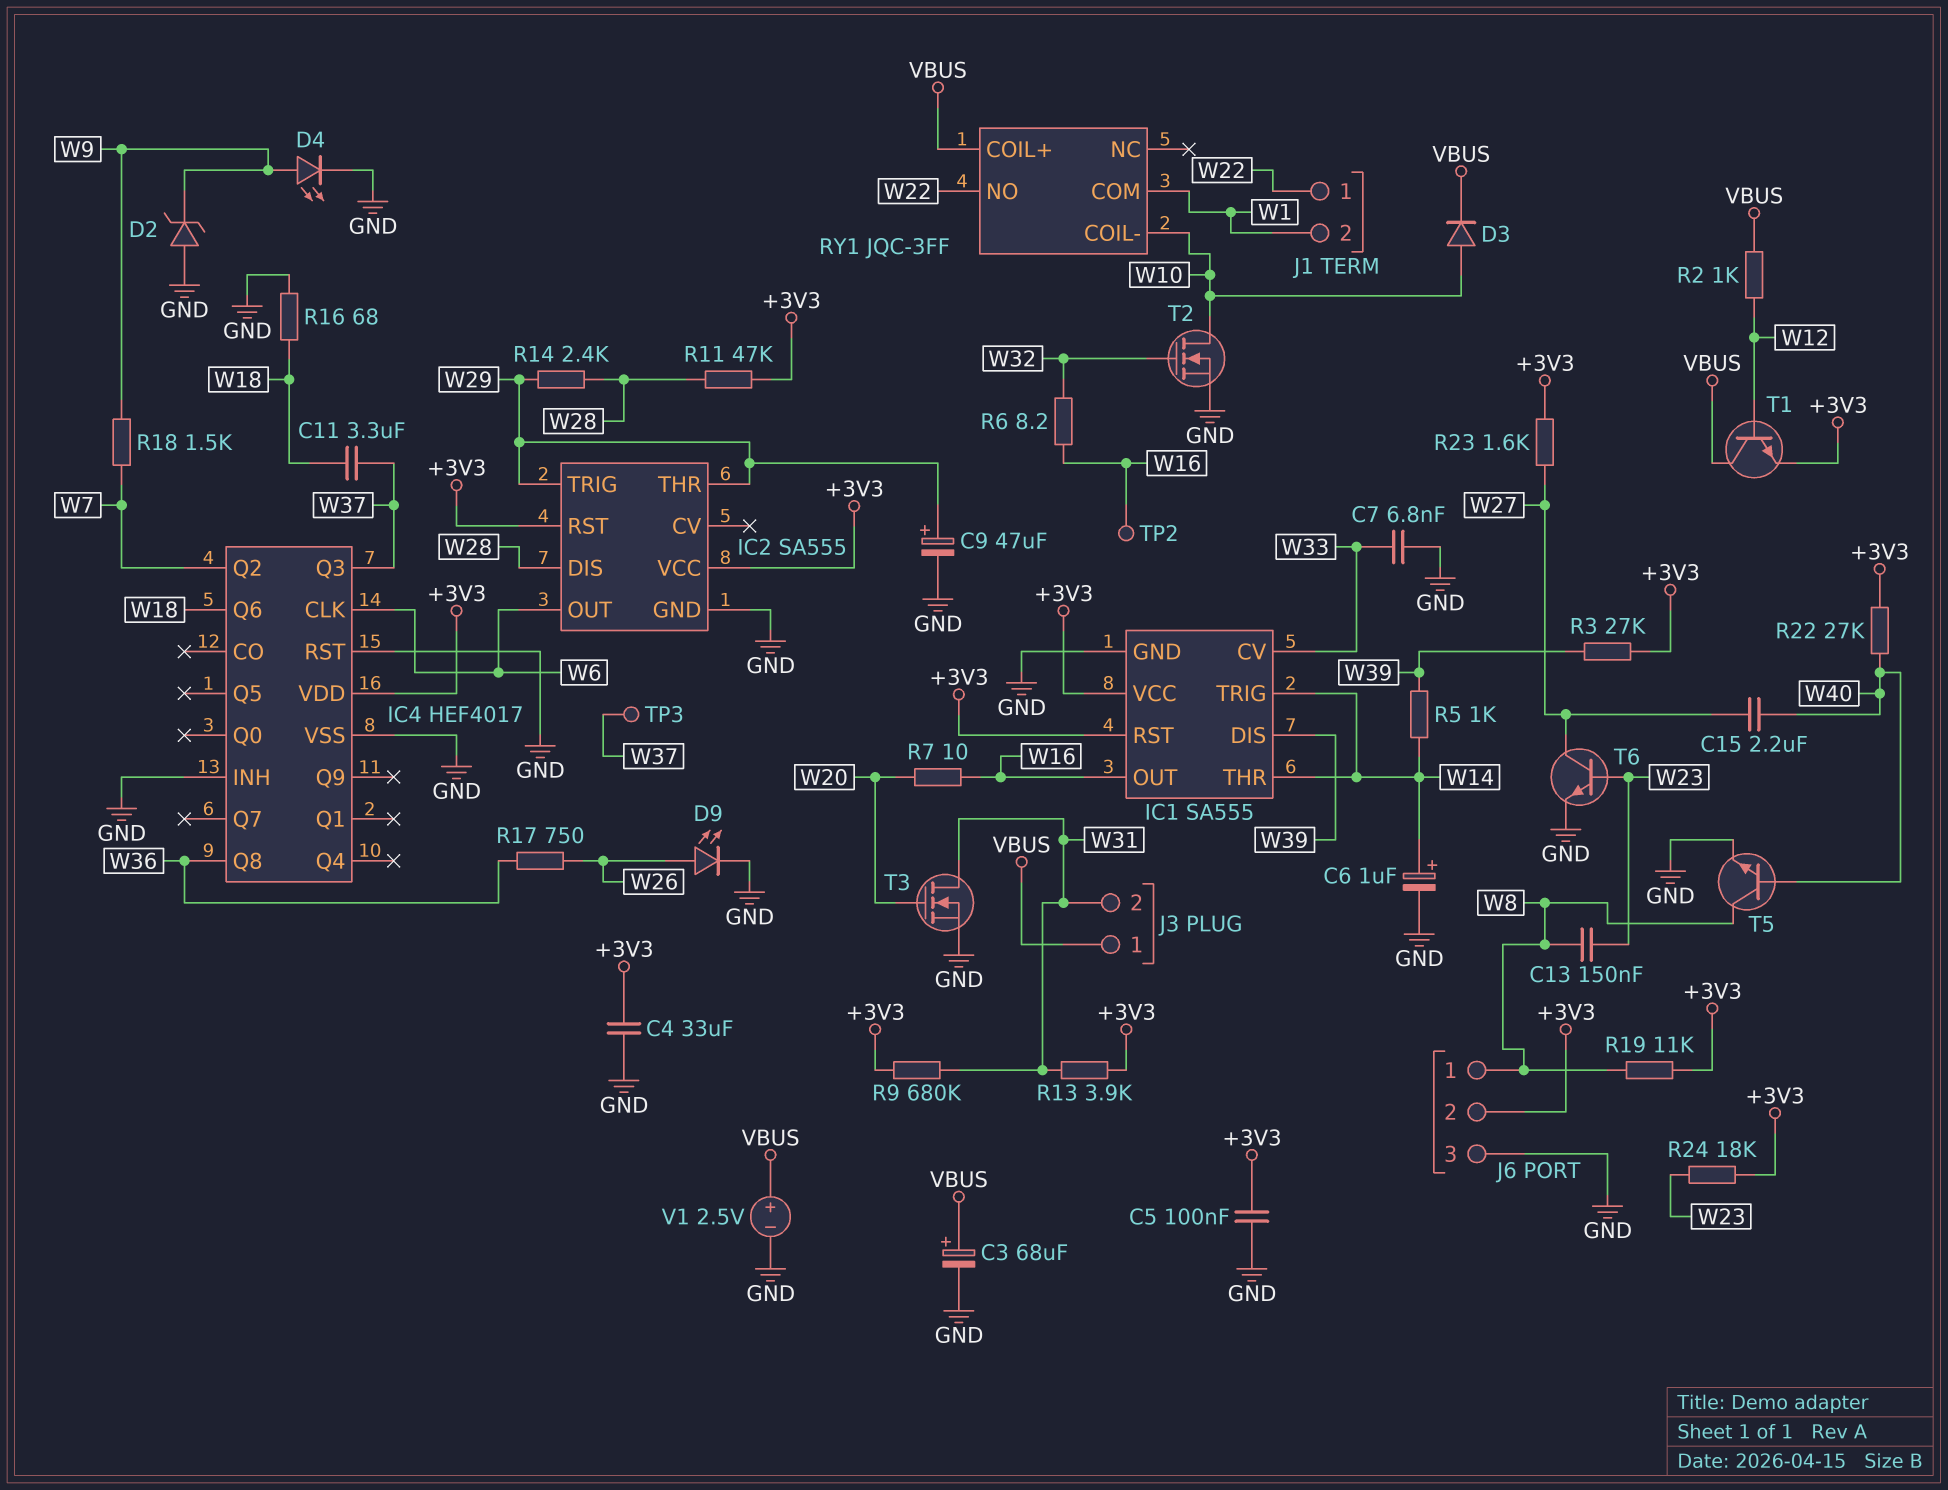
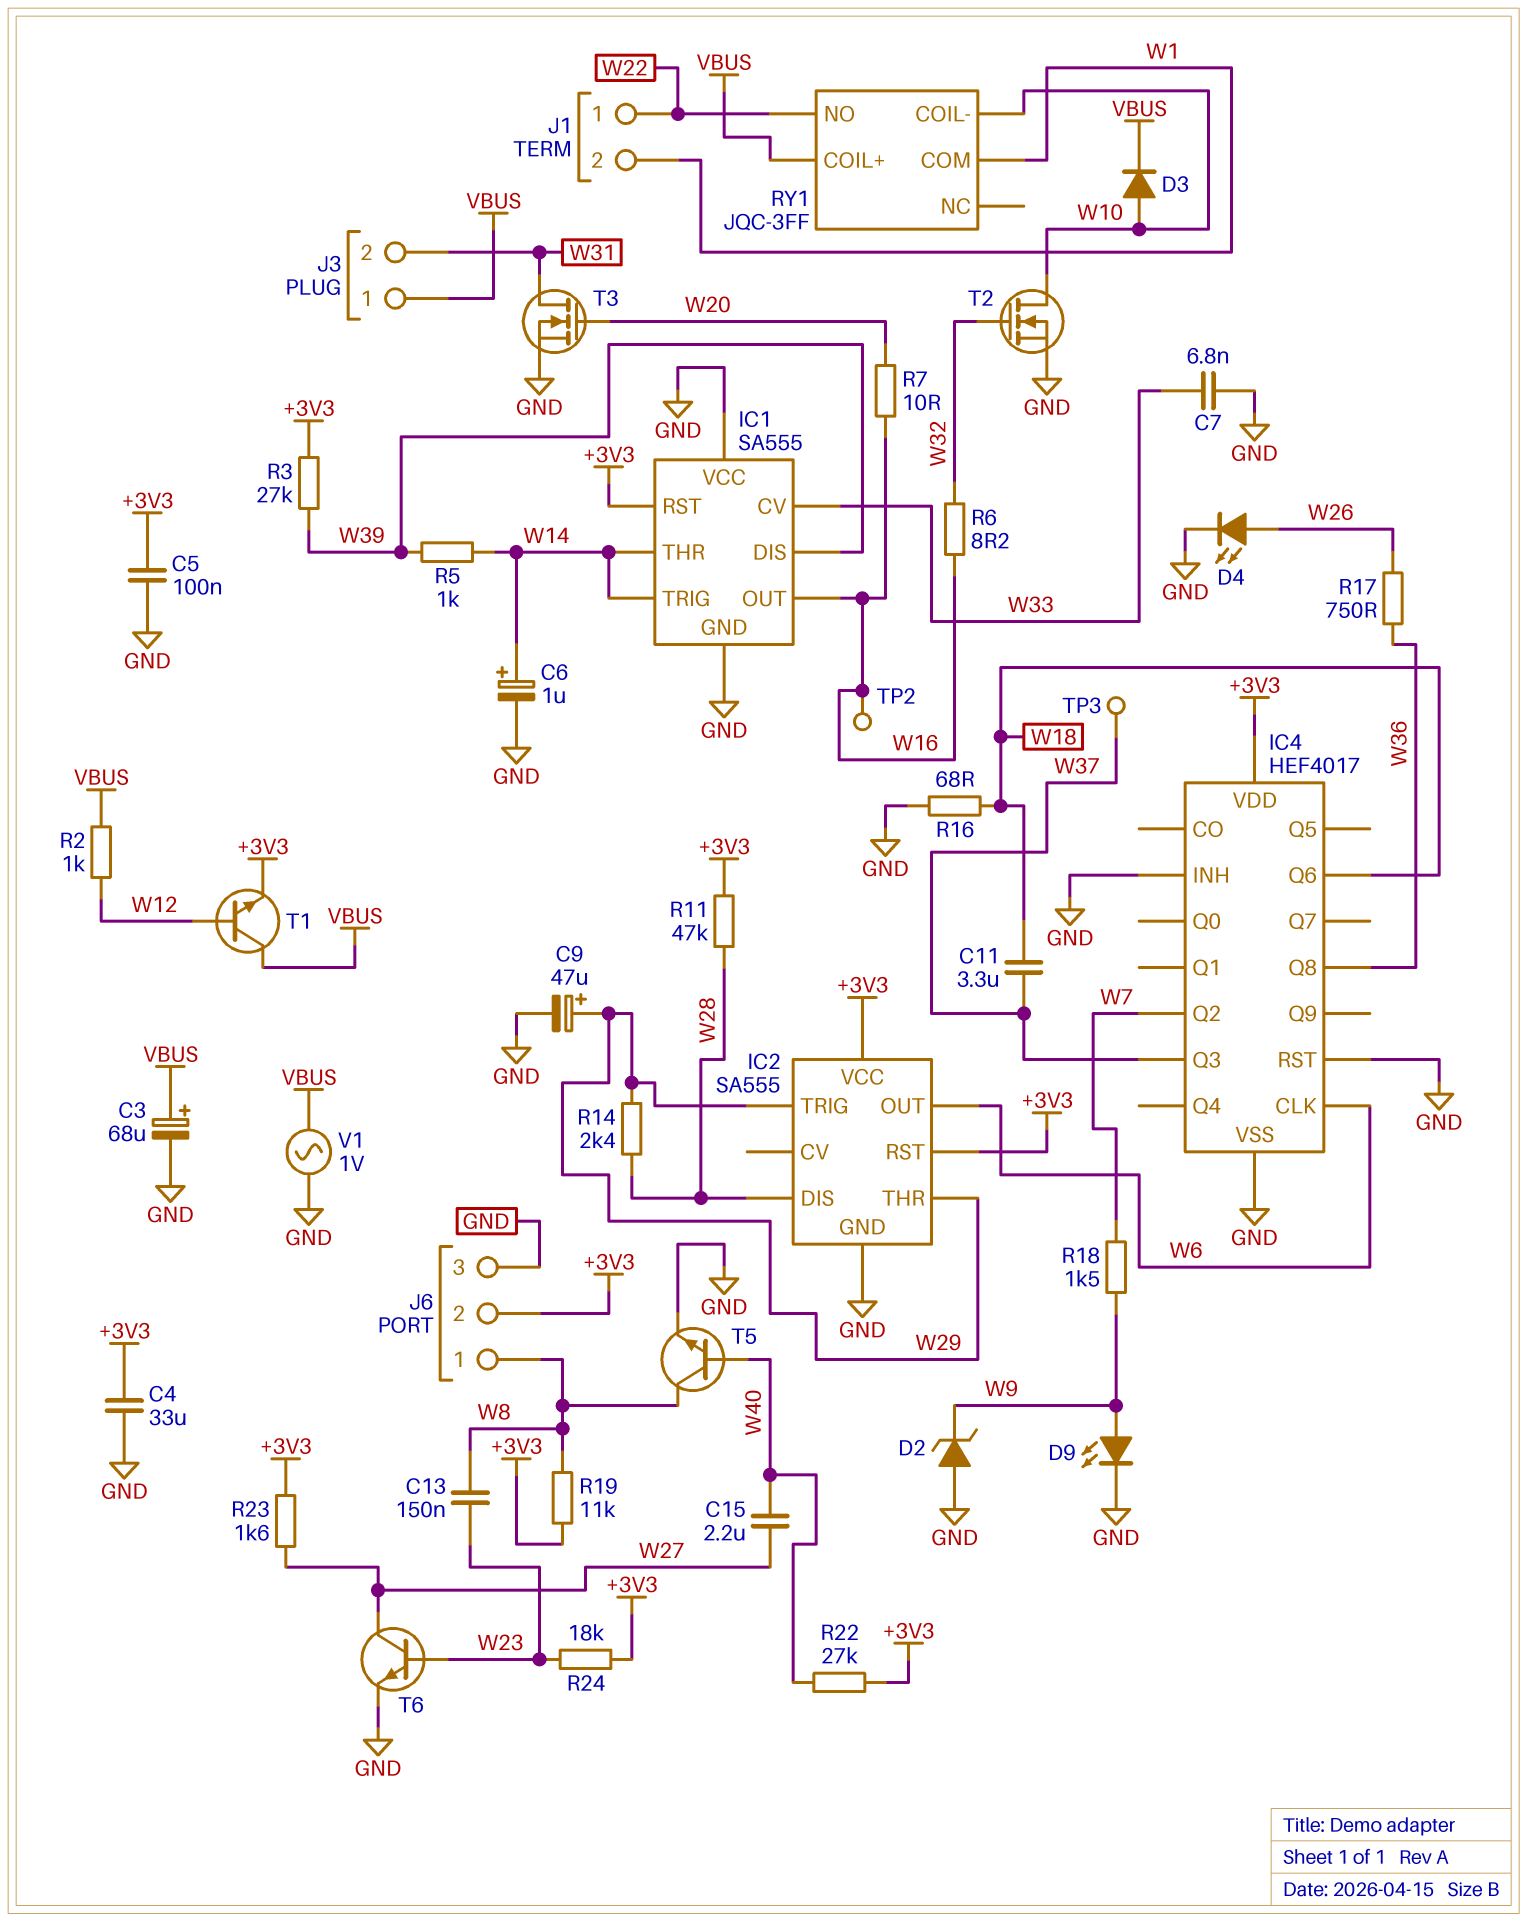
D4: LED (A W9, K GND) -> LED (A W26, K GND)
D9: LED (A W26, K GND) -> LED (A W9, K GND)
IC1 pin VCC: +3V3 -> GND
R9: 680k (+3V3, W31) -> none
R13: 3.9k (+3V3, W31) -> none
V1: 2.5V (plus VBUS, minus GND) -> AC 1V (GND, VBUS)

